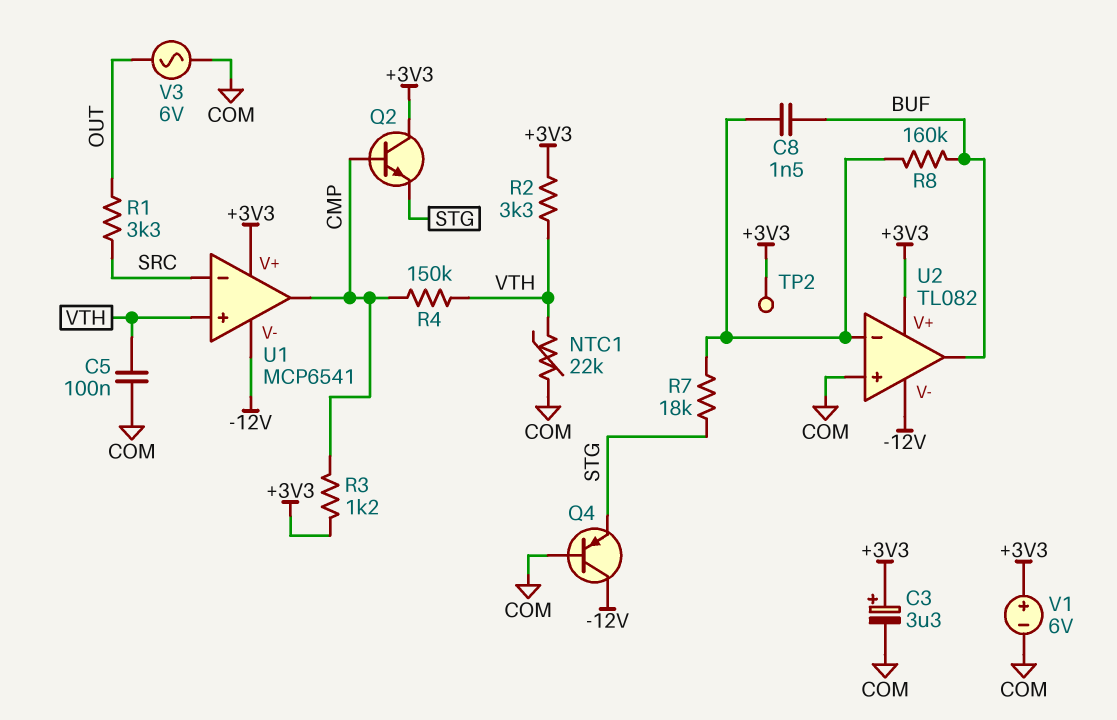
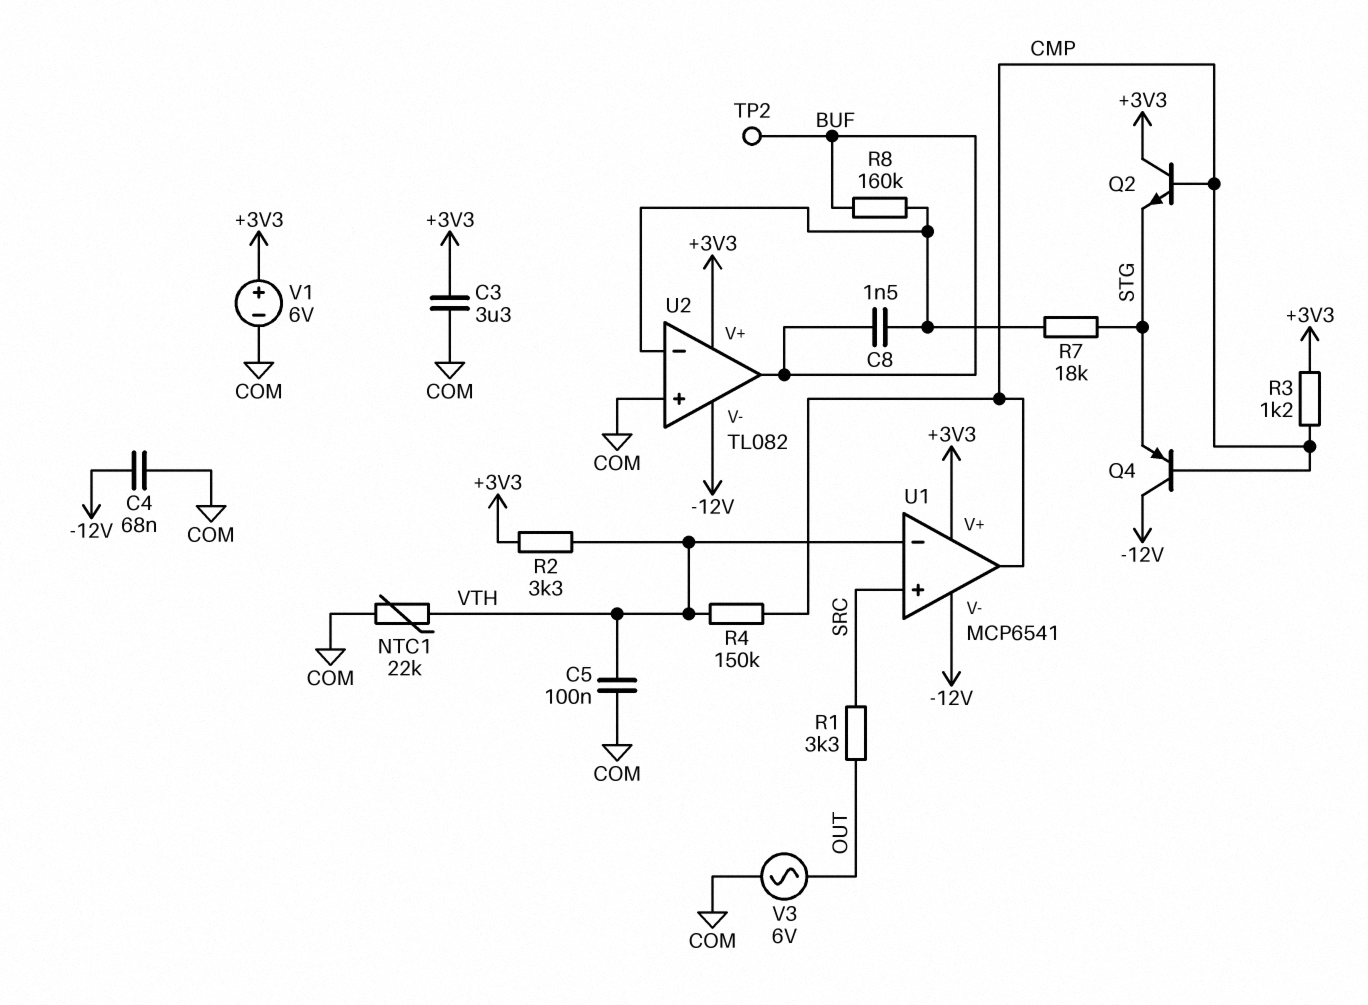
C3: 3.3uF (plus +3V3, minus COM) -> 3.3uF (+3V3, COM)
C4: none -> 68nF (-12V, COM)
Q4: PNP (B COM, C -12V, E STG) -> PNP (B CMP, C -12V, E STG)
TP2: test point (+3V3) -> test point (BUF)
U1 pin in+: VTH -> SRC
U1 pin in-: SRC -> VTH

